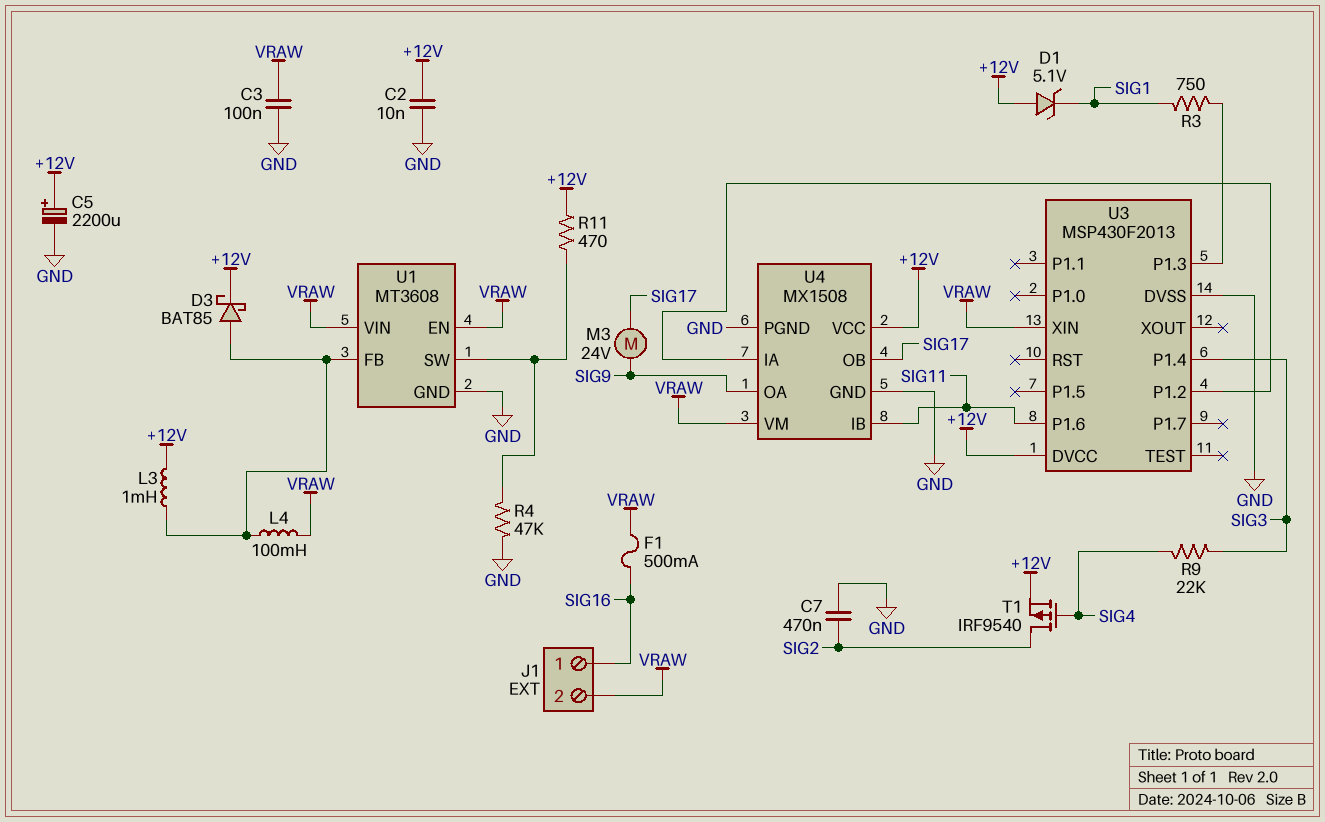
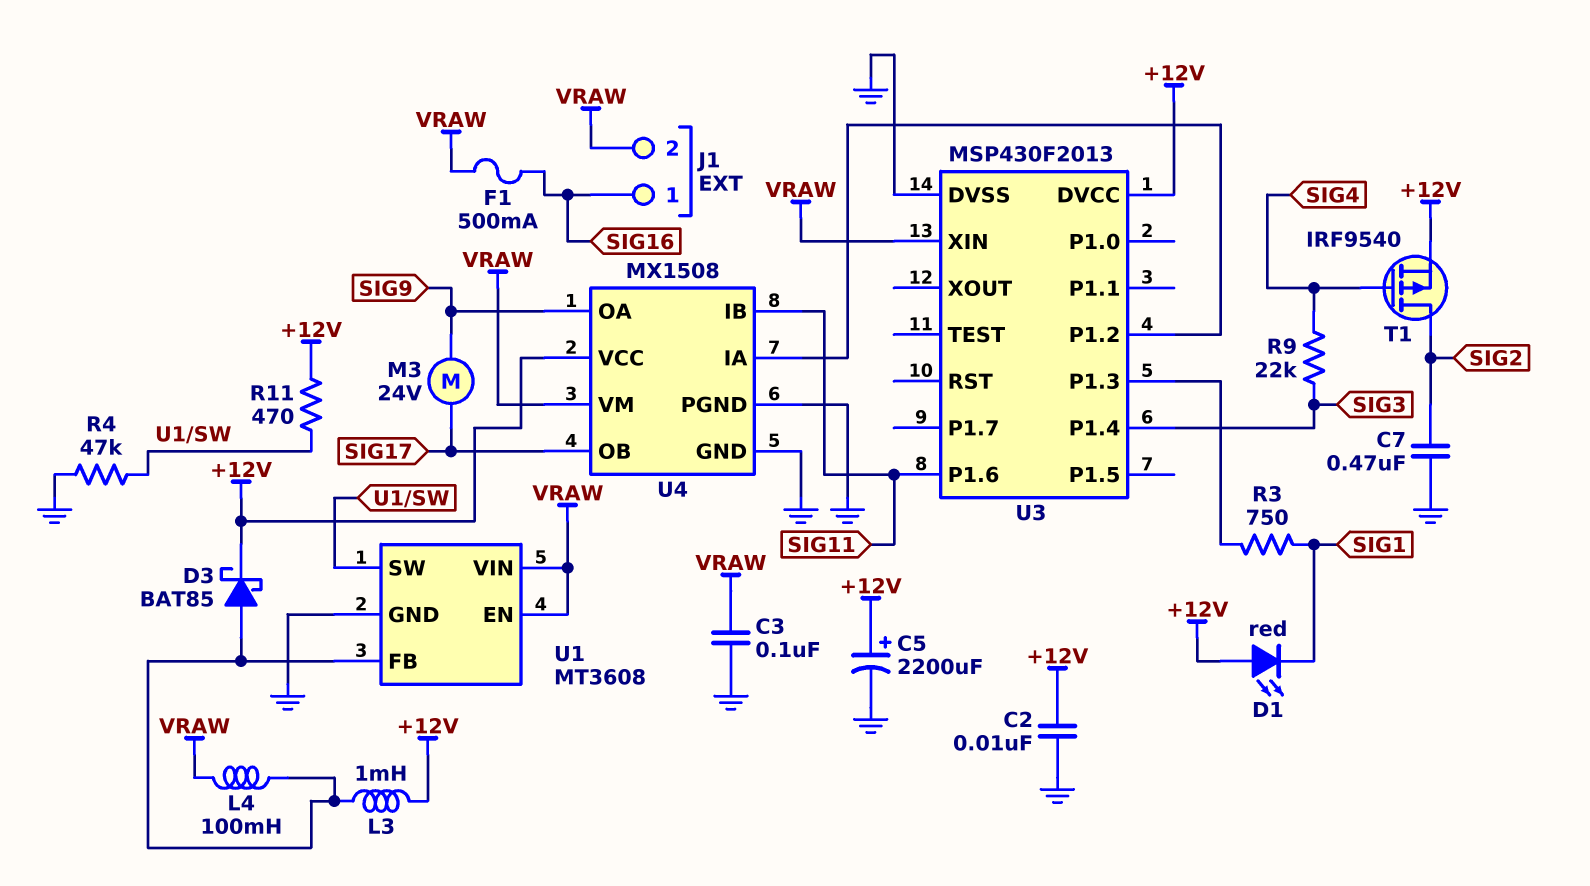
D1: zener 5.1V (A +12V, K SIG1) -> LED red (A +12V, K SIG1)

